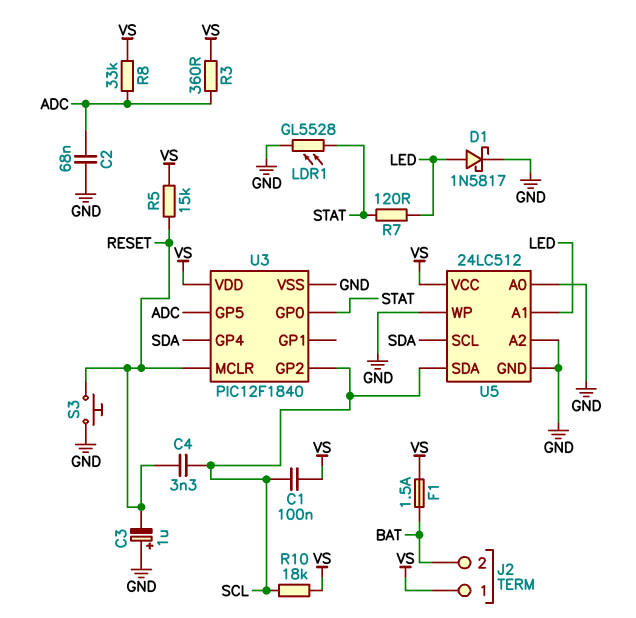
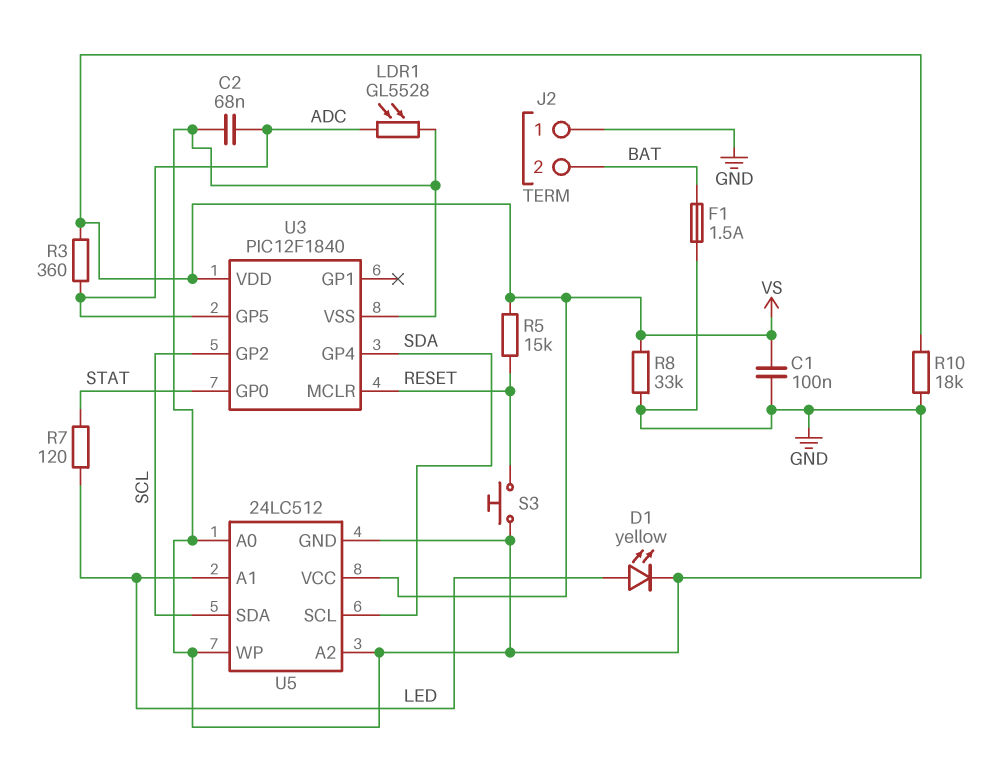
C1: 100nF (SCL, VS) -> 100nF (GND, VS)
C3: 1uF (plus GND, minus RESET) -> none
C4: 3.3nF (RESET, SCL) -> none
D1: schottky 1N5817 (A LED, K GND) -> LED yellow (A LED, K GND)
F1: 1.5A (BAT, VS) -> 1.5A (BAT, GND)
J2 pin 1: VS -> GND
LDR1: GL5528 (GND, STAT) -> GL5528 (ADC, GND)
R8: 33k (ADC, VS) -> 33k (GND, VS)
R10: 18k (SCL, VS) -> 18k (GND, VS)

